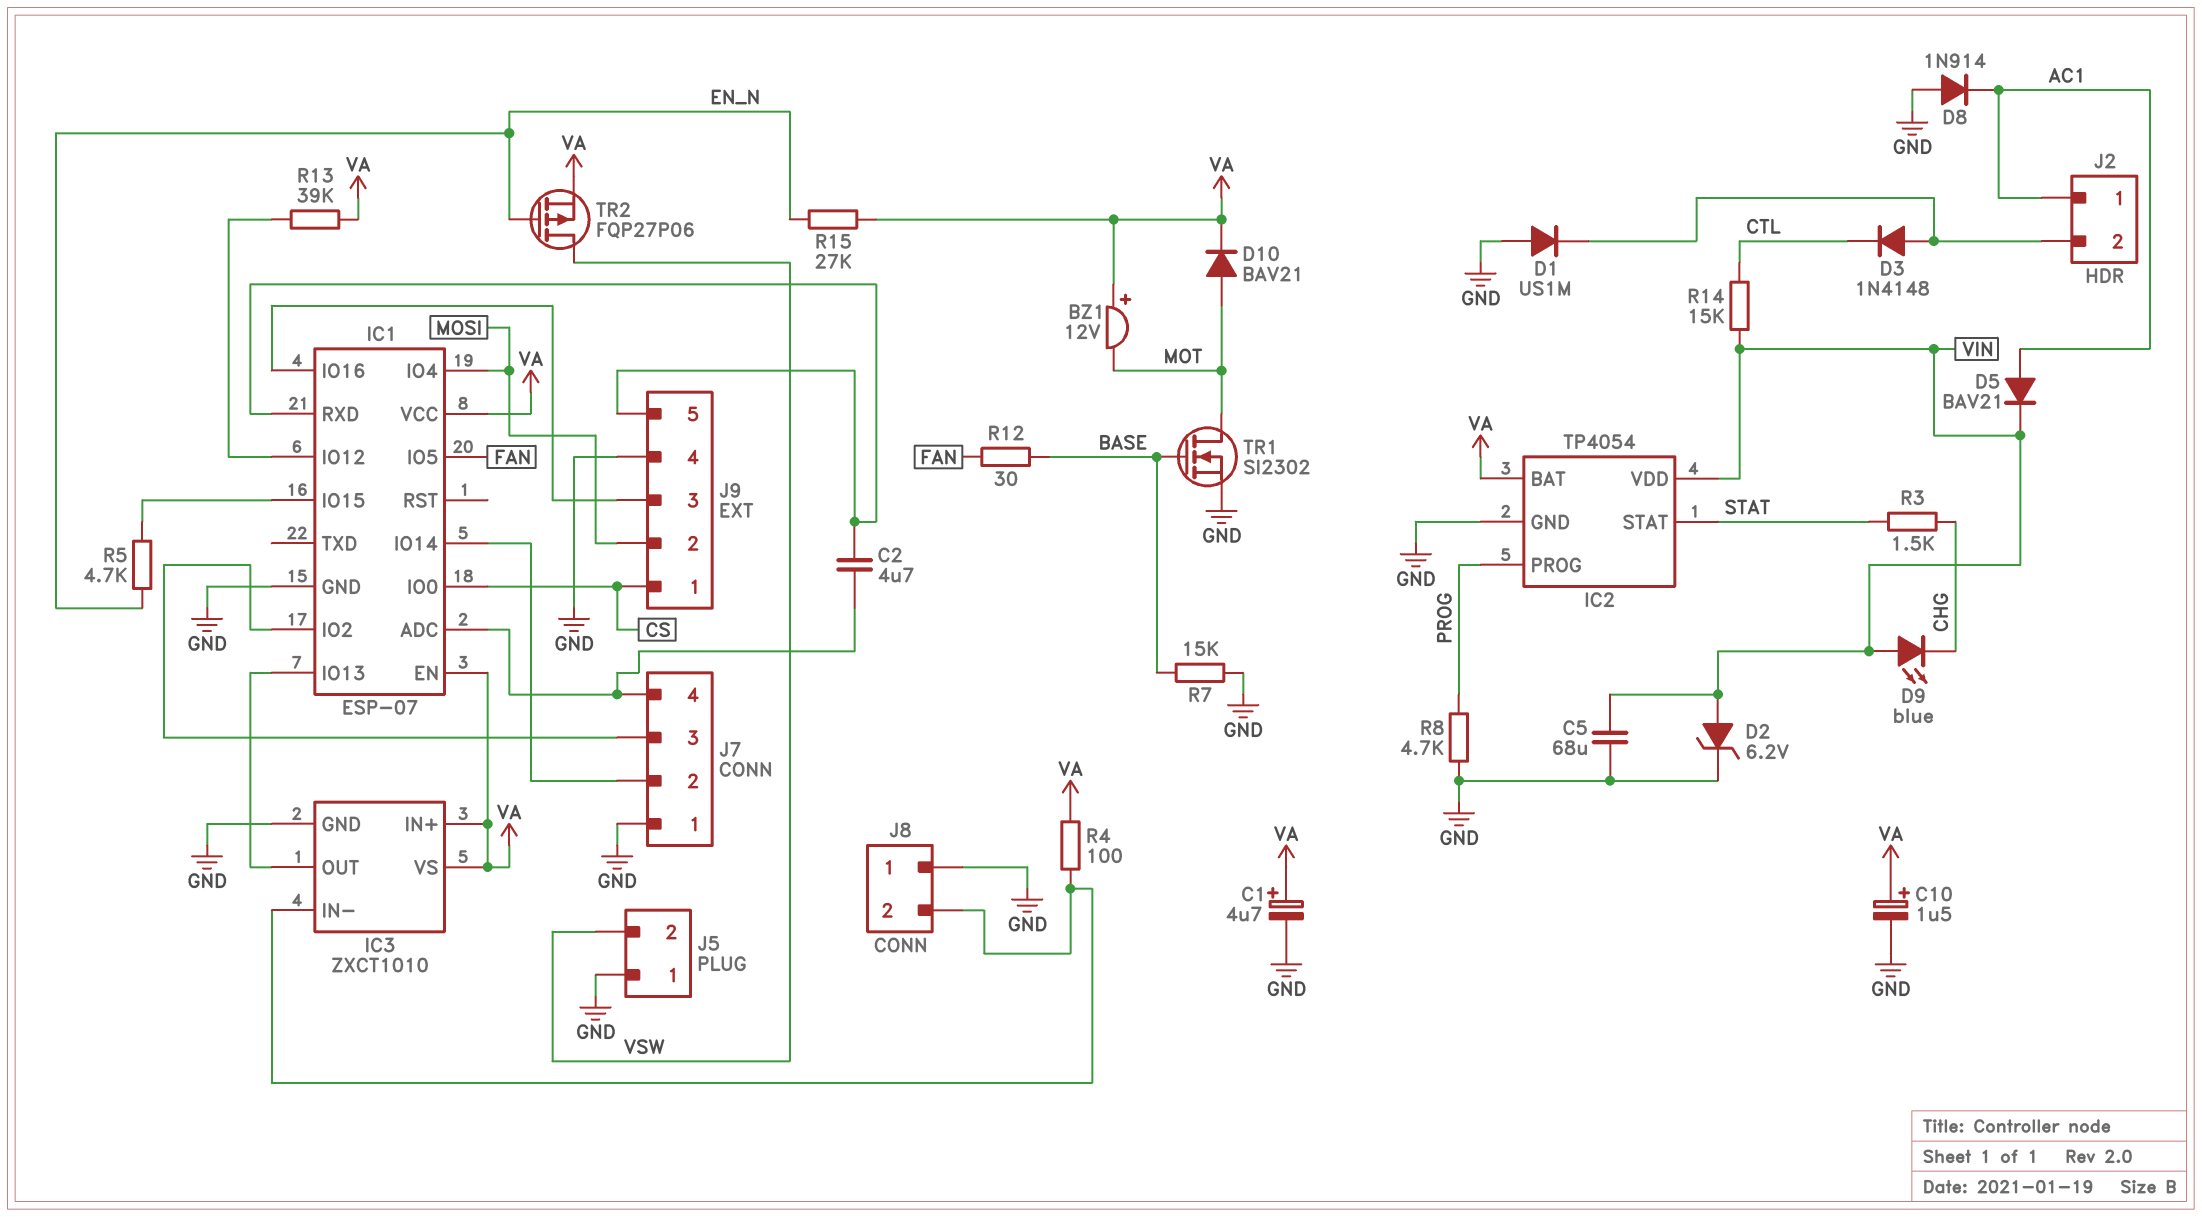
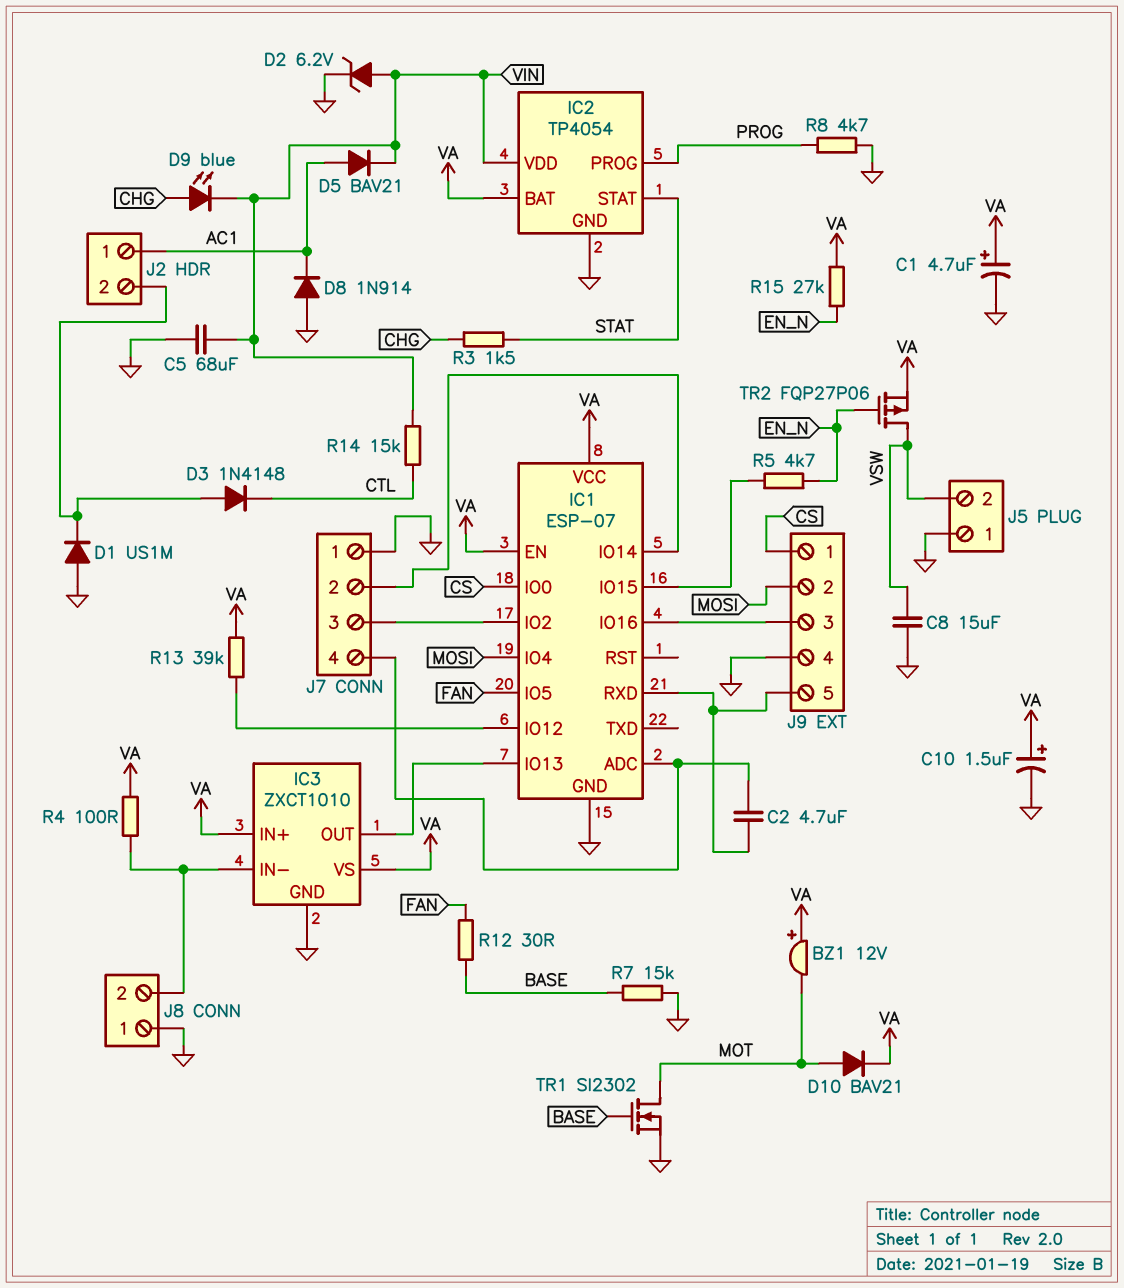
C8: none -> 15uF (GND, VSW)
D9: LED blue (A VIN, K CHG) -> LED blue (A CHG, K VIN)

